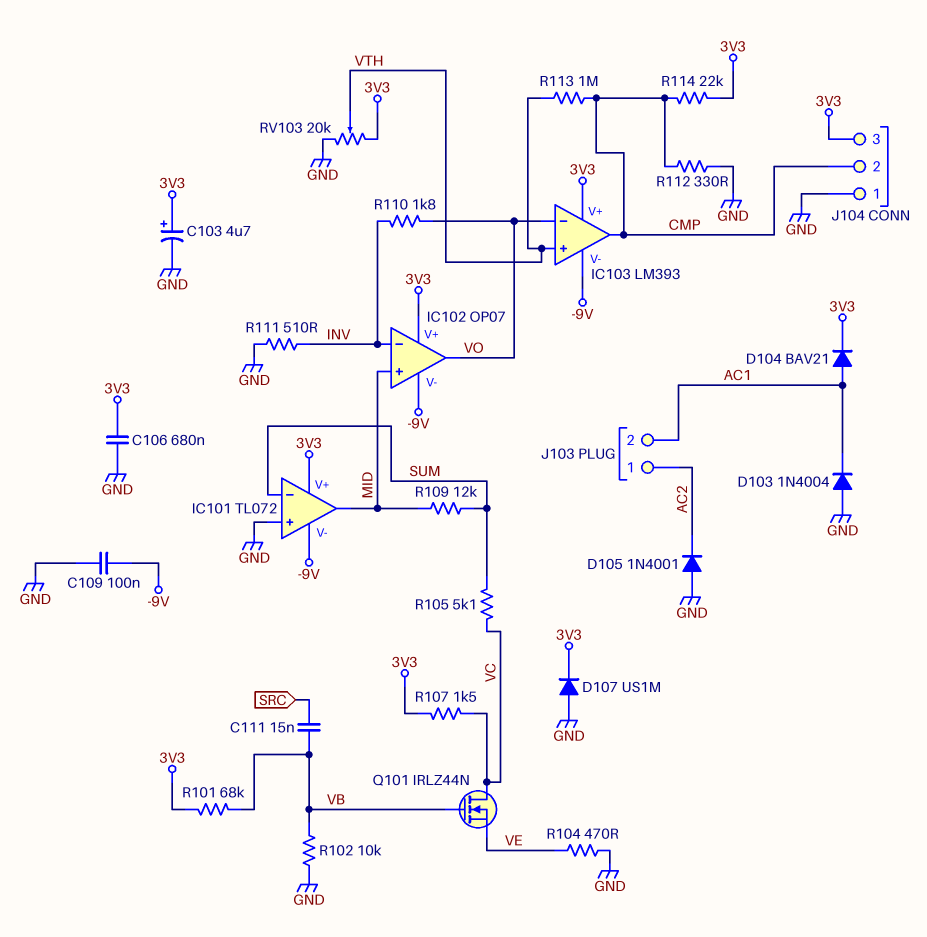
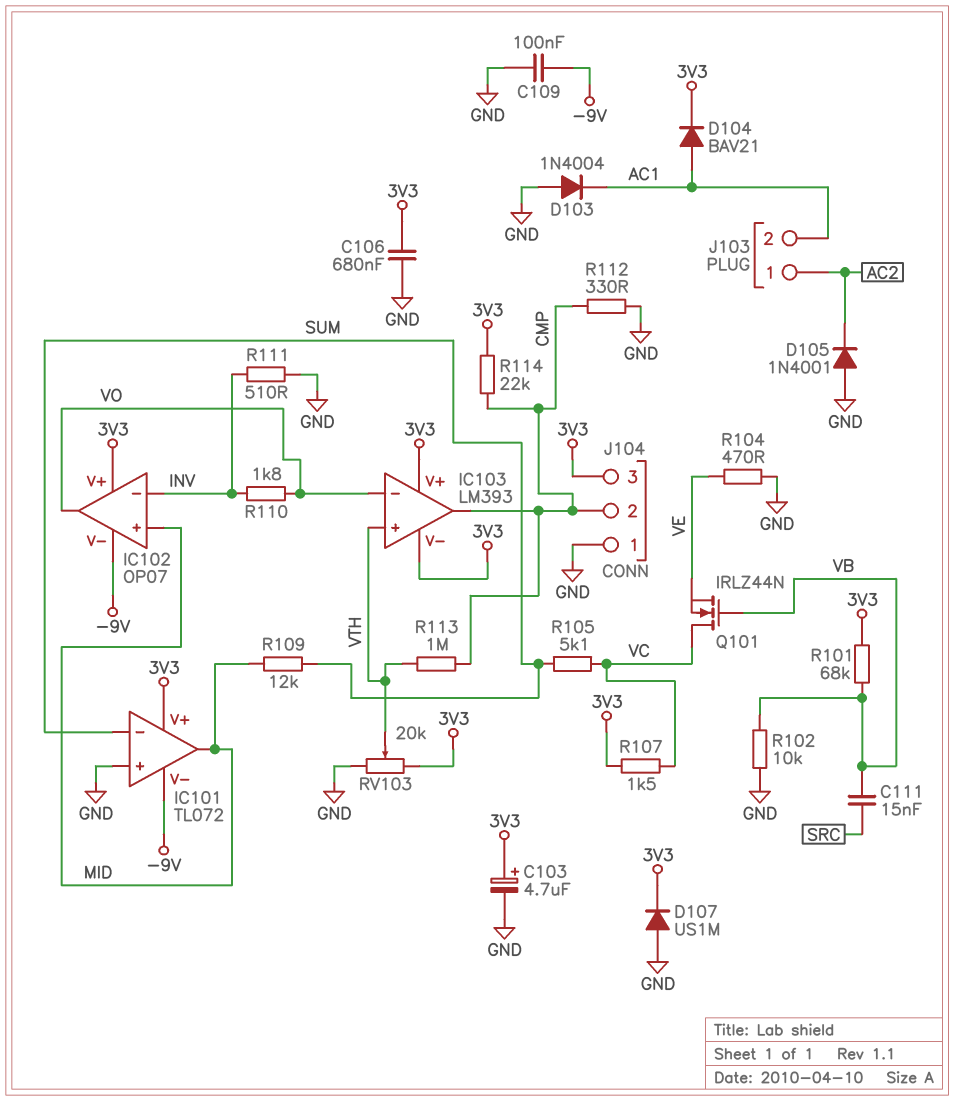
IC103 pin V-: -9V -> 3V3

